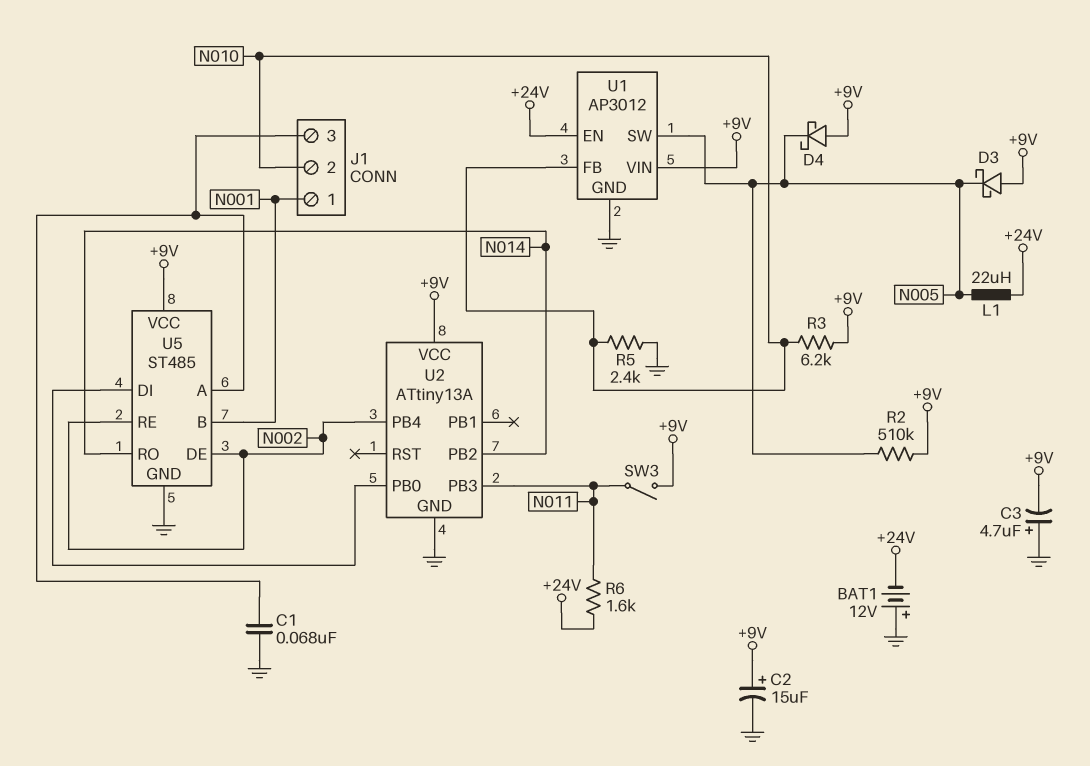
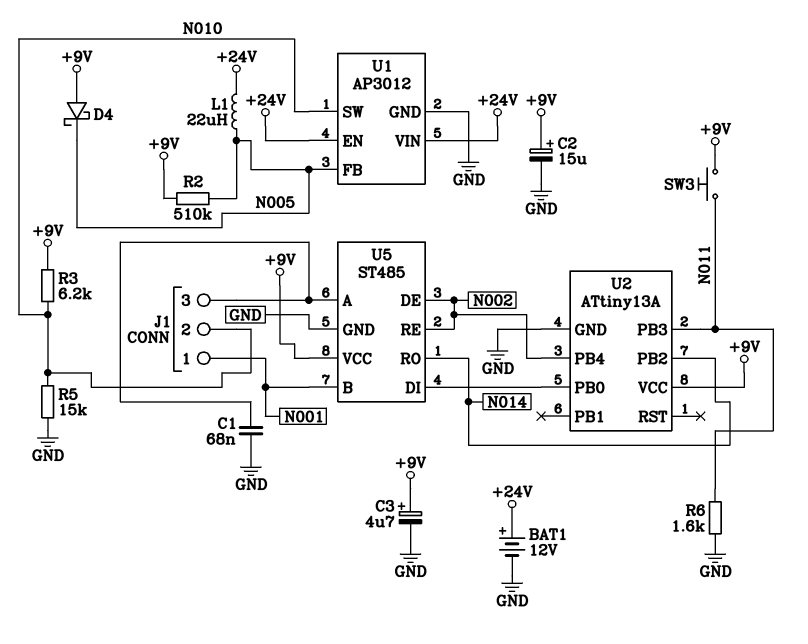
BAT1: 12V (plus GND, minus +24V) -> 12V (plus +24V, minus GND)
C3: 4.7uF (plus GND, minus +9V) -> 4.7uF (plus +9V, minus GND)
D3: schottky (A +9V, K N005) -> none
R5: 2.4k (GND, N010) -> 15k (GND, N010)
R6: 1.6k (+24V, N011) -> 1.6k (GND, N011)
SW3: switch (+9V, N011) -> button (+9V, N011)
U1 pin FB: N010 -> N005
U1 pin SW: N005 -> N010
U1 pin VIN: +9V -> +24V

